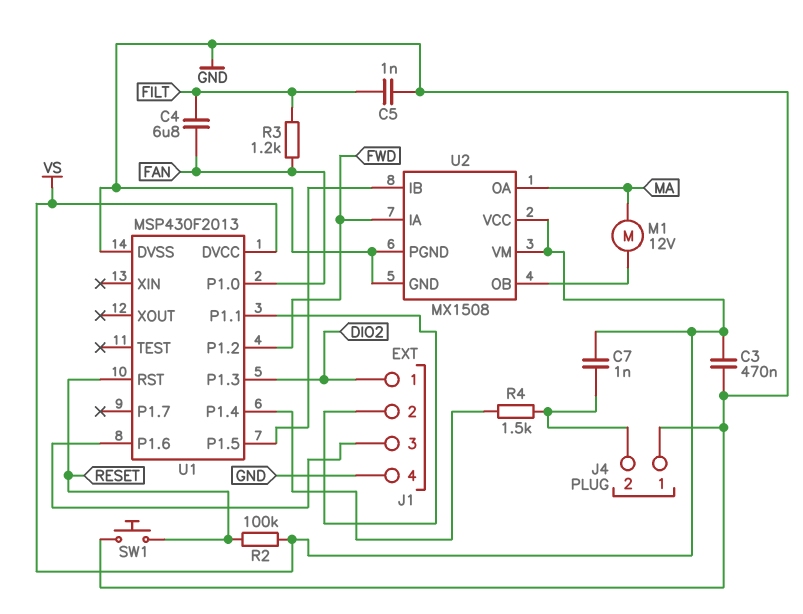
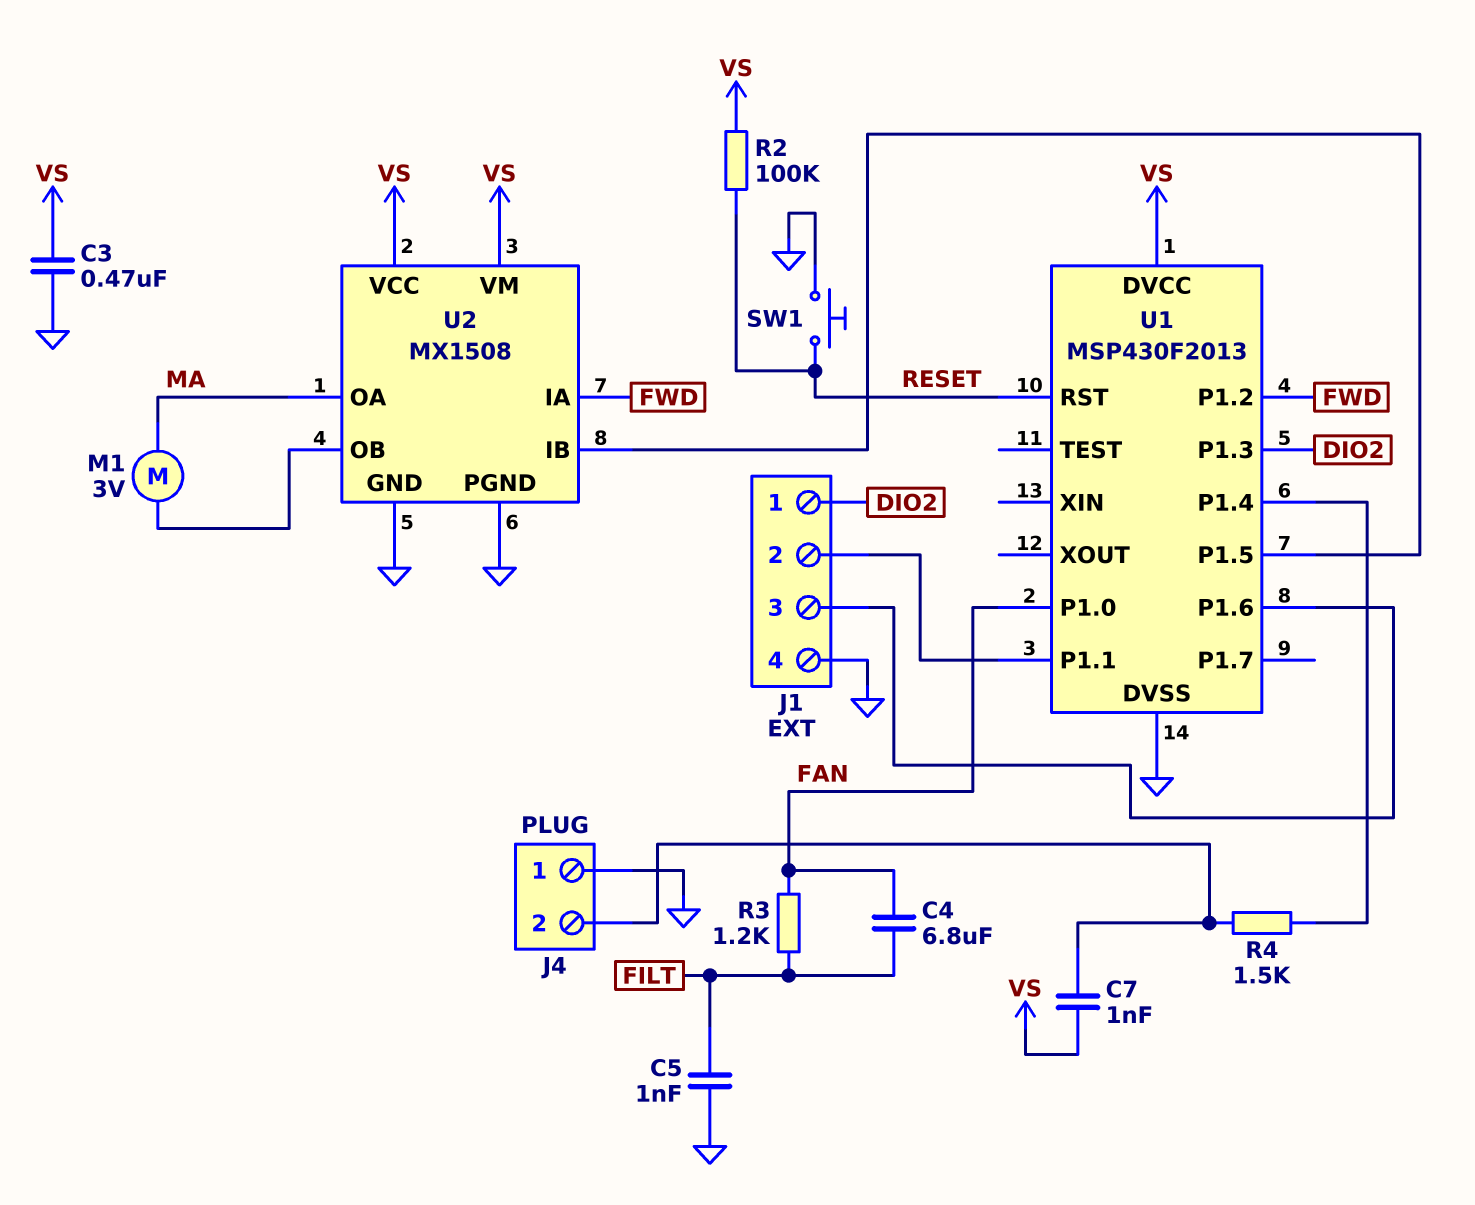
M1: motor 12V (MA, U2/OB) -> motor 3V (MA, U2/OB)

